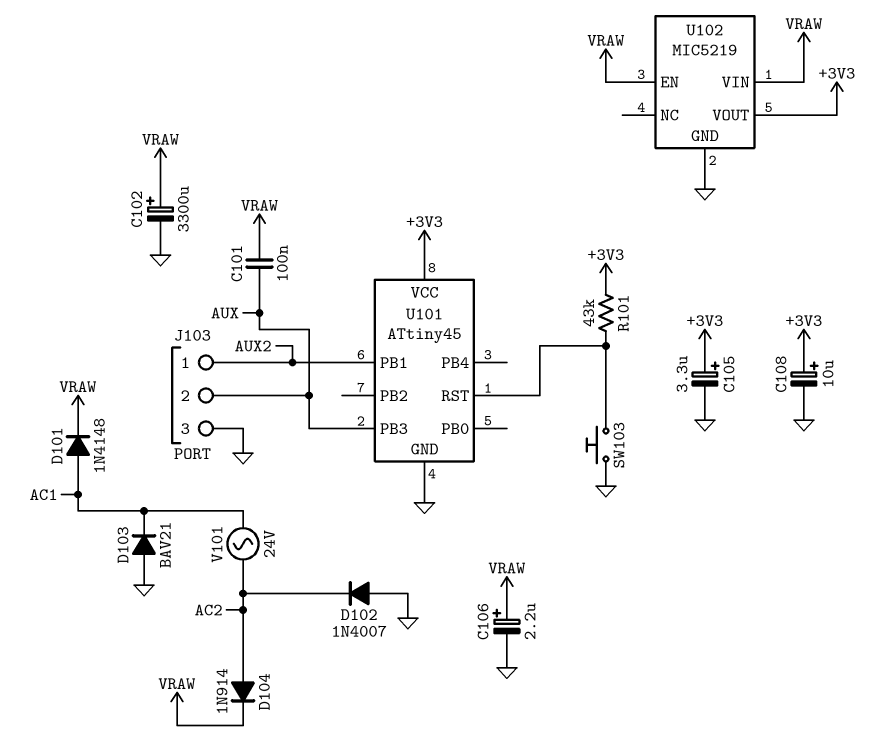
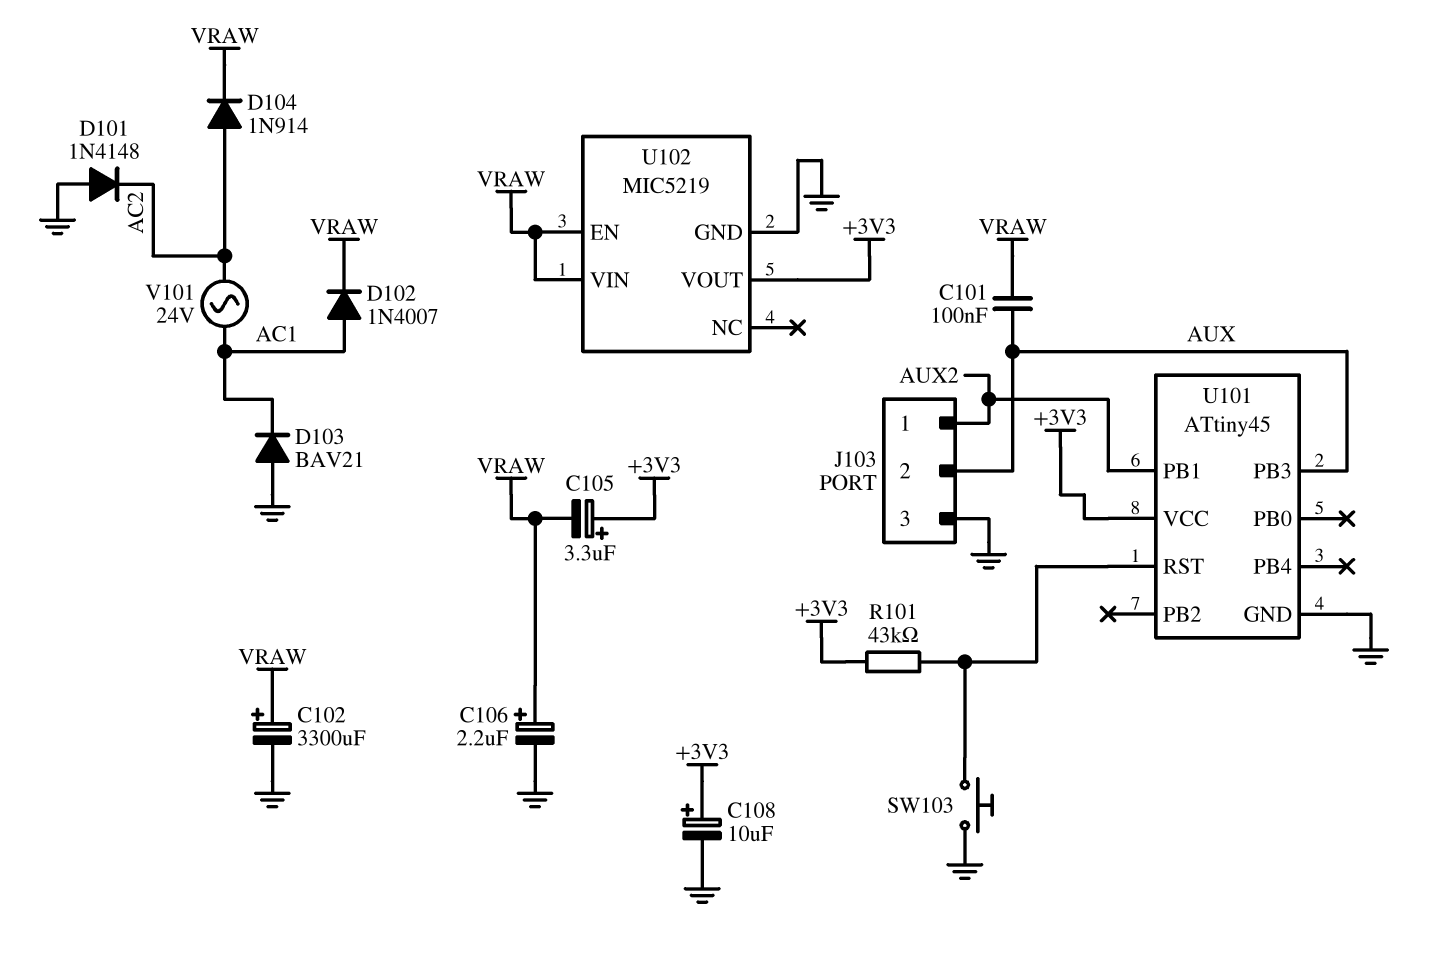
C105: 3.3uF (plus +3V3, minus GND) -> 3.3uF (plus +3V3, minus VRAW)
D101: diode 1N4148 (A AC1, K VRAW) -> diode 1N4148 (A GND, K AC2)
D102: diode 1N4007 (A GND, K AC2) -> diode 1N4007 (A AC1, K VRAW)

